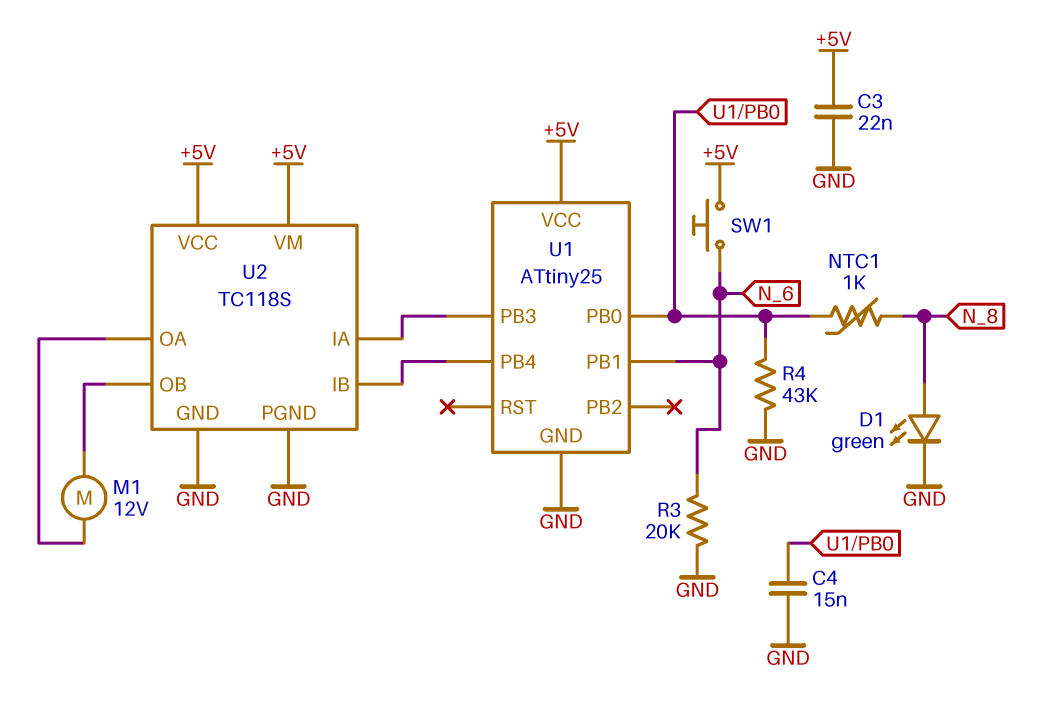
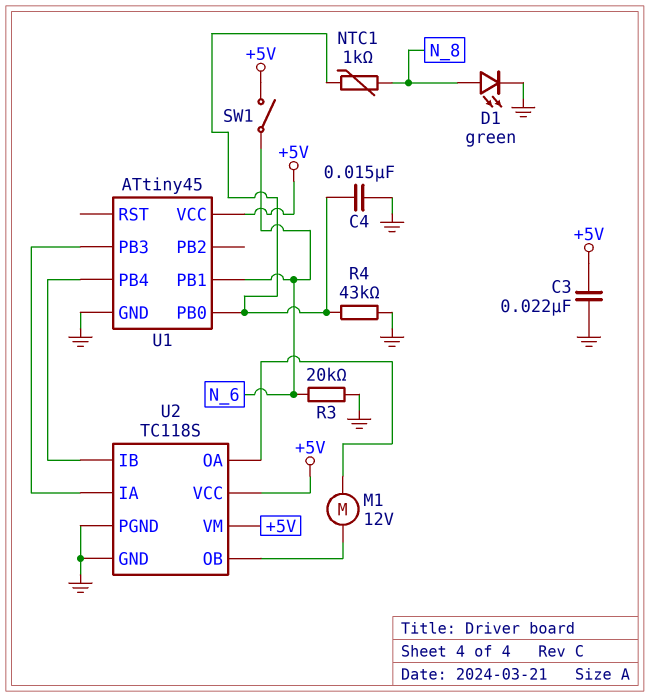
SW1: button (+5V, N_6) -> switch (+5V, N_6)
U1: ATtiny25 -> ATtiny45

